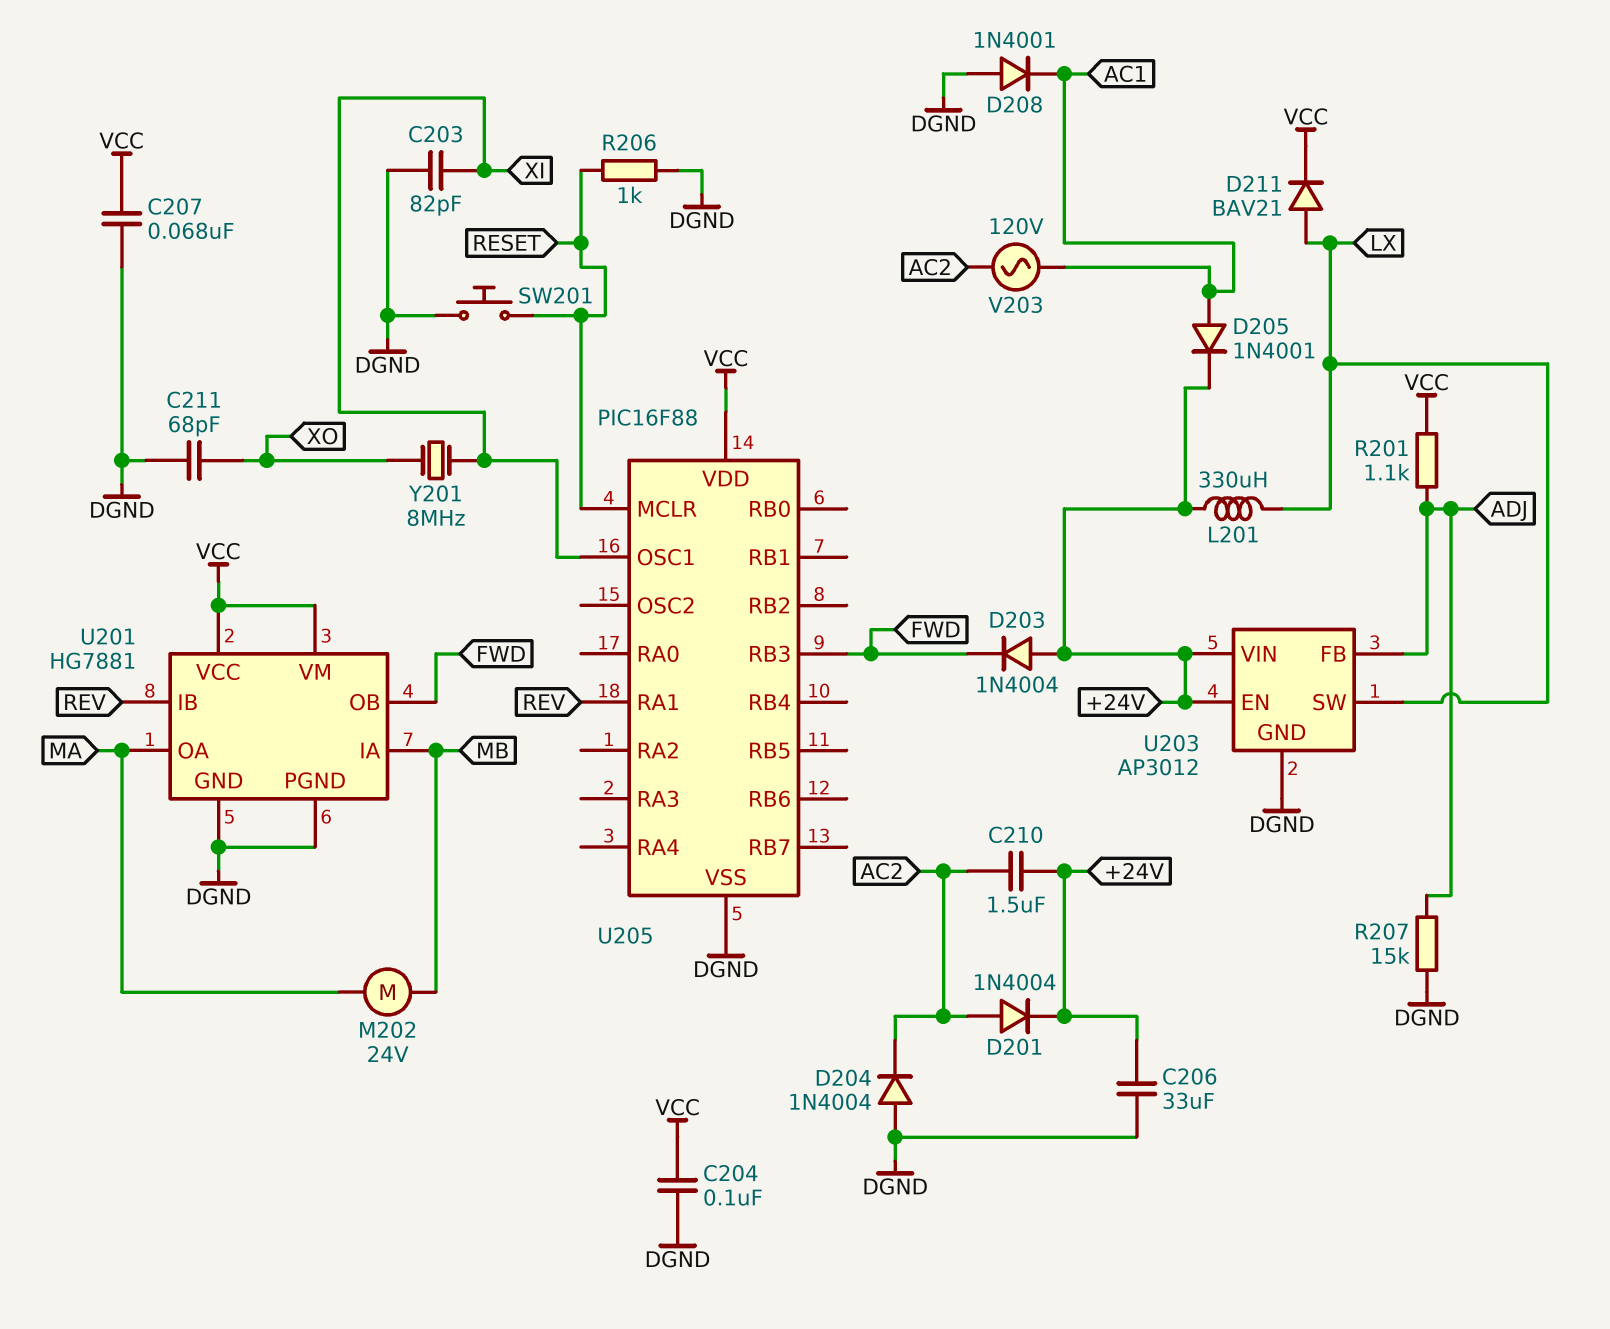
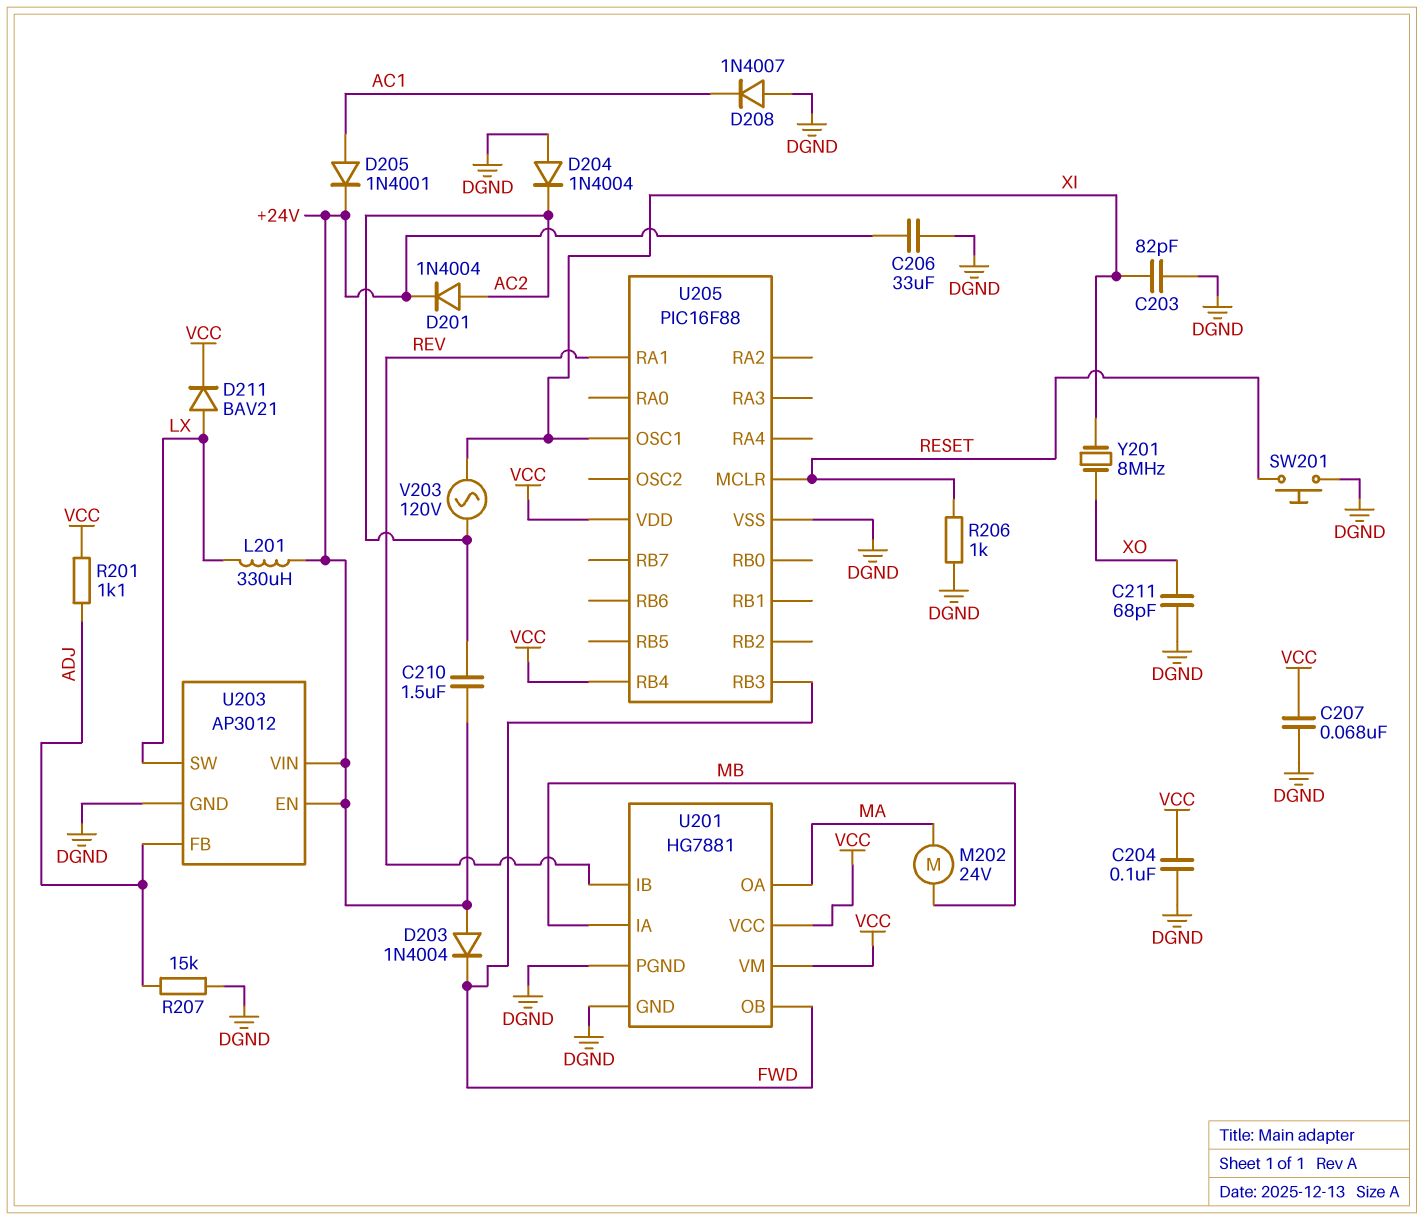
D208: diode 1N4001 (A DGND, K AC1) -> diode 1N4007 (A DGND, K AC1)
U205 pin RB4: none -> VCC
V203: AC 120V (AC1, AC2) -> AC 120V (AC2, XI)

